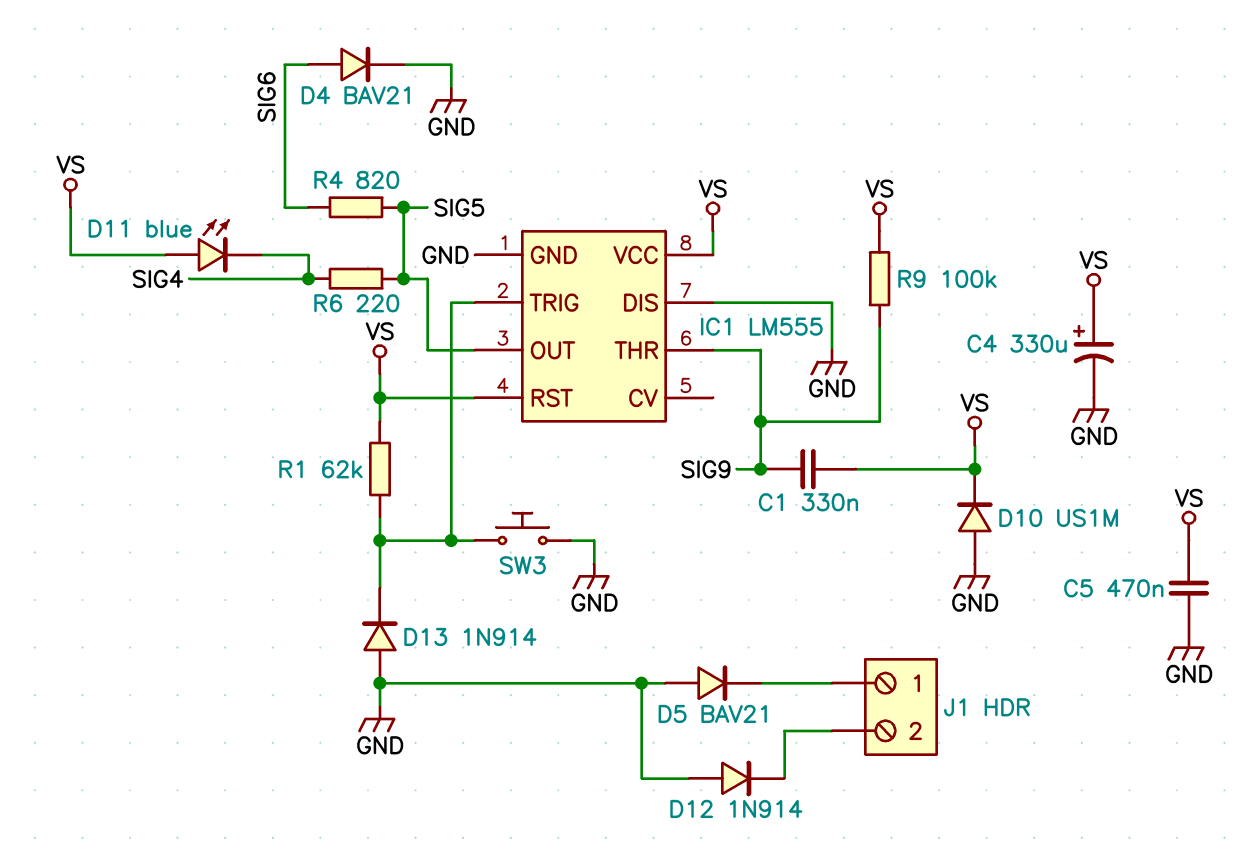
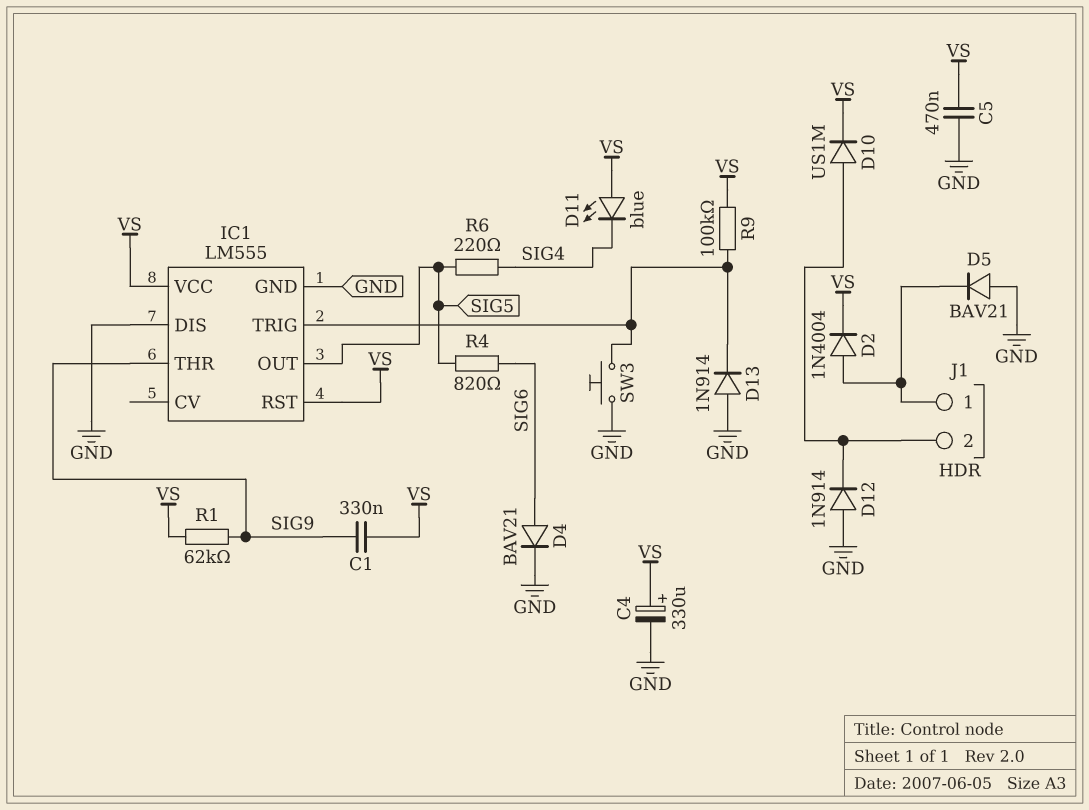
D2: none -> diode 1N4004 (A J1/1, K VS)
D10: diode US1M (A GND, K VS) -> diode US1M (A J1/2, K VS)
R1: 62k (IC1/TRIG, VS) -> 62k (SIG9, VS)
R9: 100k (SIG9, VS) -> 100k (IC1/TRIG, VS)

